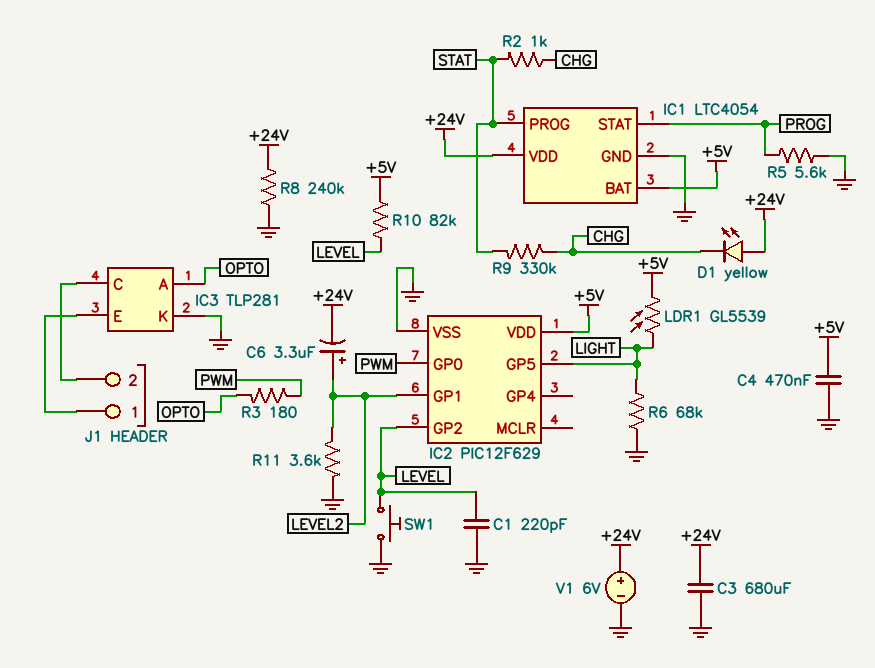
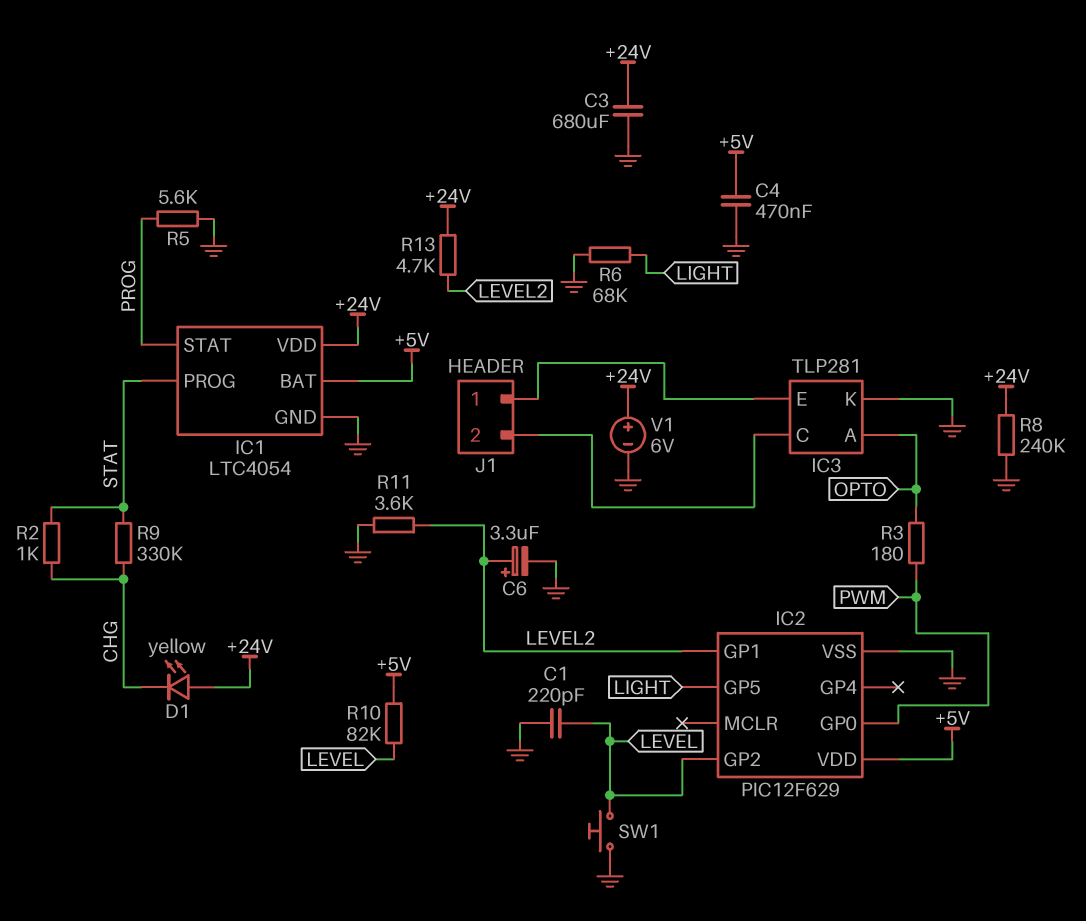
C6: 3.3uF (plus LEVEL2, minus +24V) -> 3.3uF (plus LEVEL2, minus GND)
LDR1: GL5539 (+5V, LIGHT) -> none
R13: none -> 4.7k (+24V, LEVEL2)

